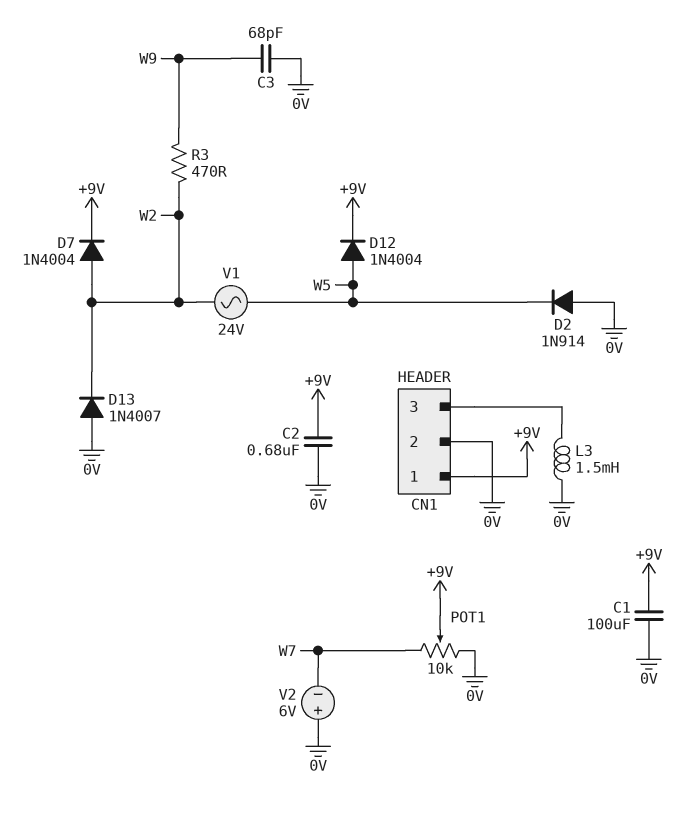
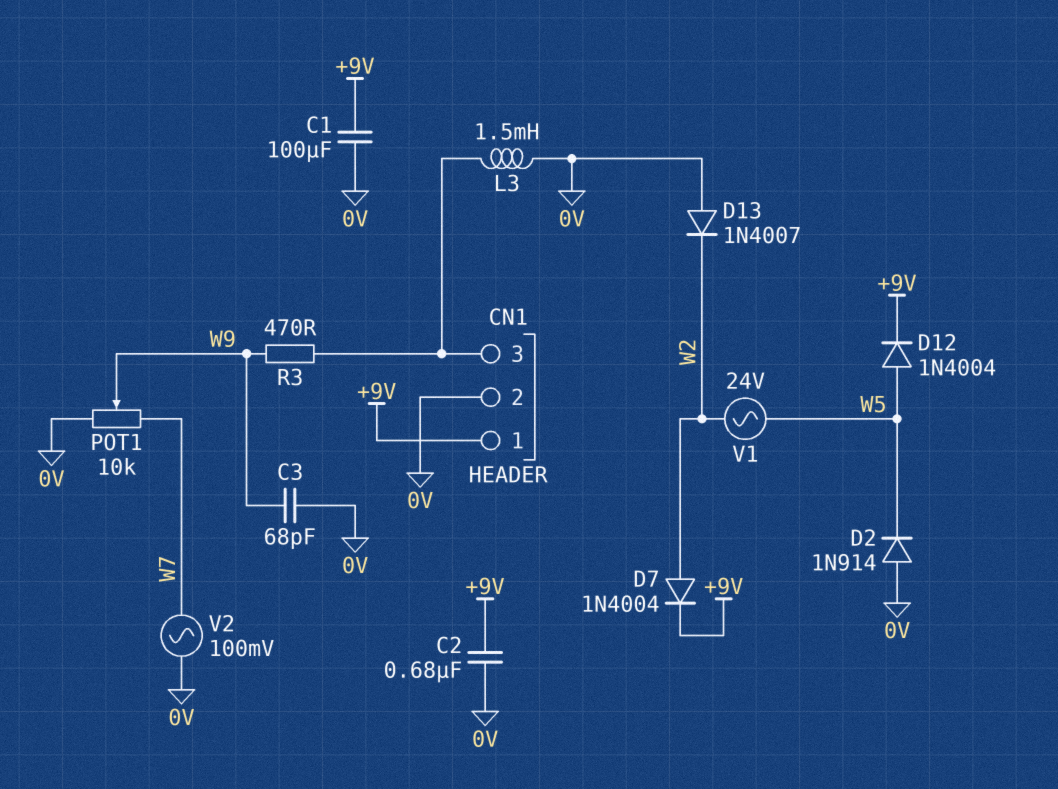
POT1: 10k (0V, W7, wiper +9V) -> 10k (0V, W7, wiper W9)
R3: 470 (W2, W9) -> 470 (CN1/3, W9)
V2: 6V (plus 0V, minus W7) -> AC 100mV (0V, W7)

